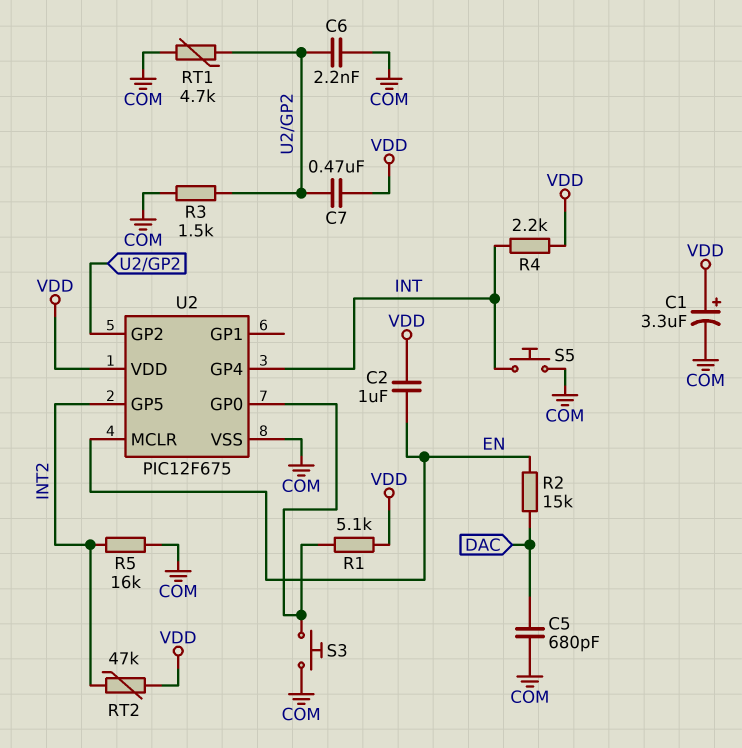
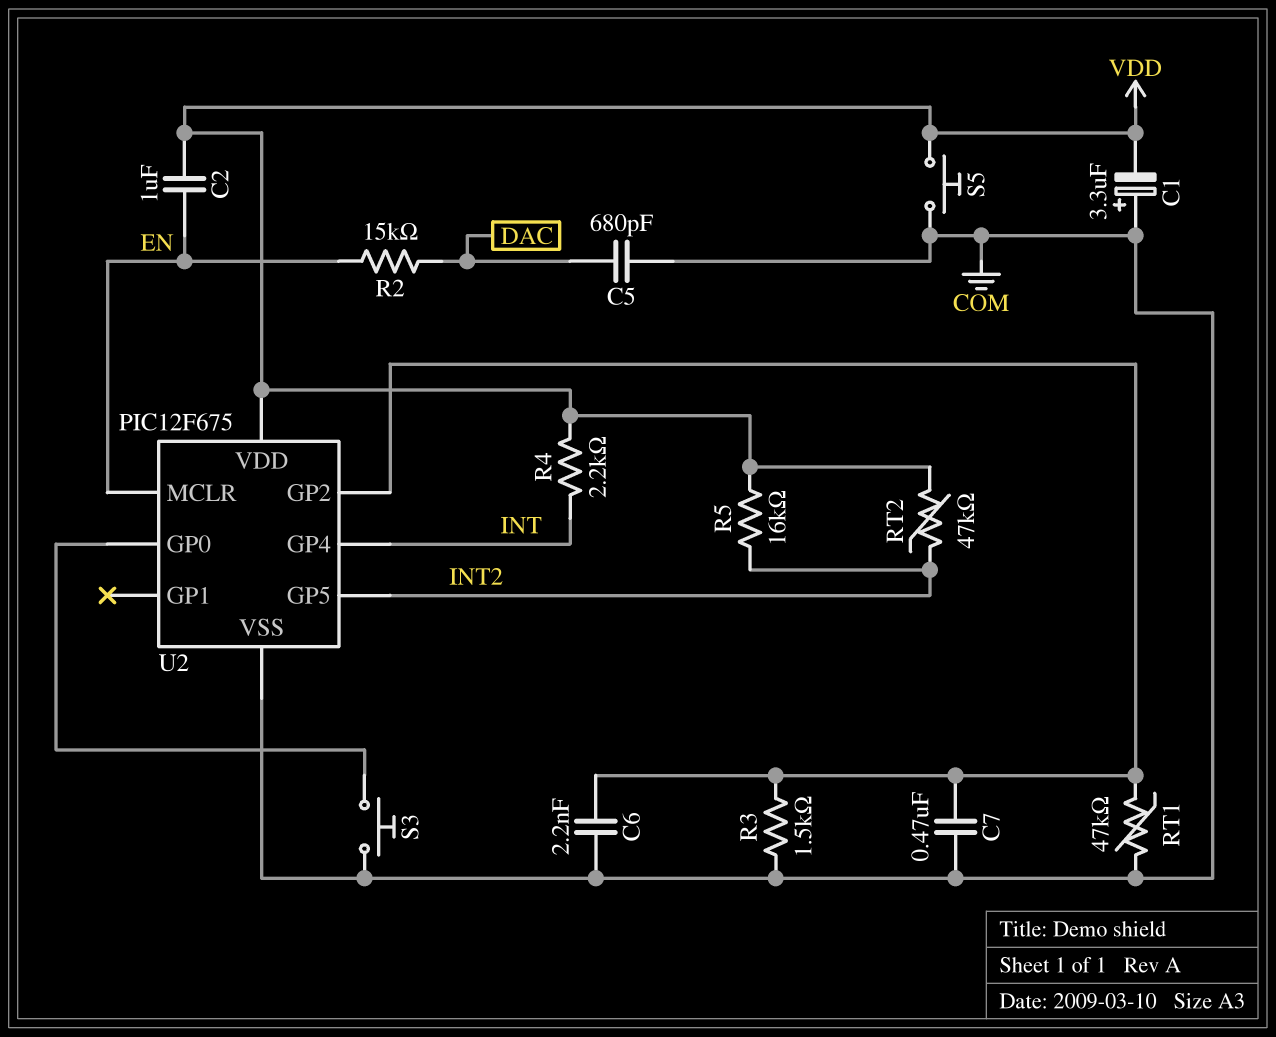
C1: 3.3uF (plus VDD, minus COM) -> 3.3uF (plus COM, minus VDD)
C7: 470nF (U2/GP2, VDD) -> 470nF (COM, U2/GP2)
R1: 5.1k (U2/GP0, VDD) -> none
R5: 16k (COM, INT2) -> 16k (INT2, VDD)
RT1: 4.7k (COM, U2/GP2) -> 47k (COM, U2/GP2)
S5: button (COM, INT) -> button (COM, VDD)

